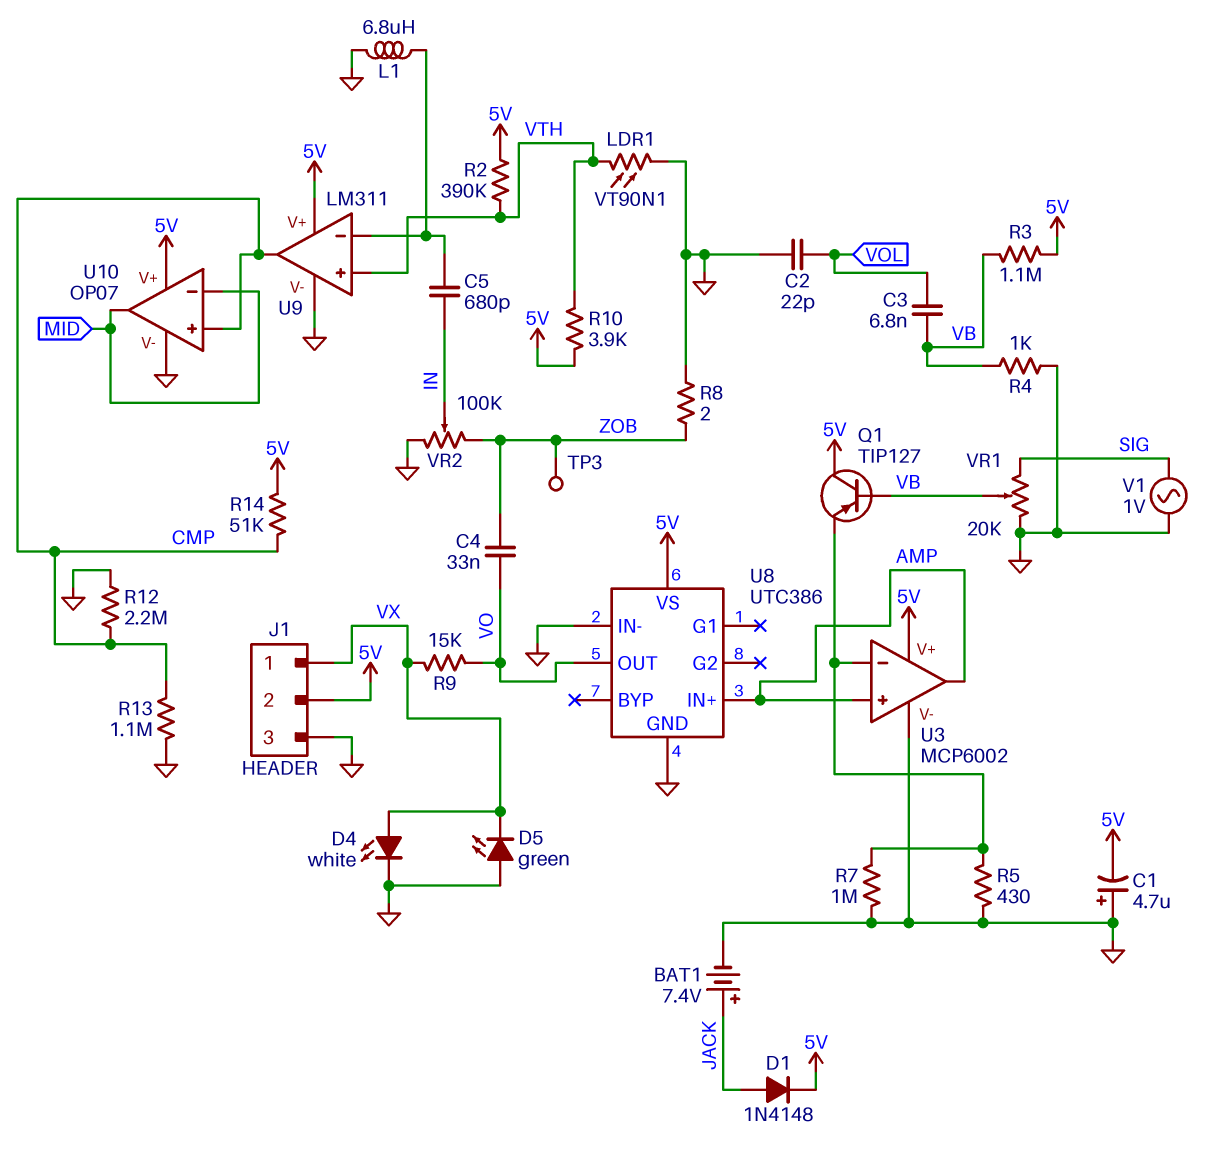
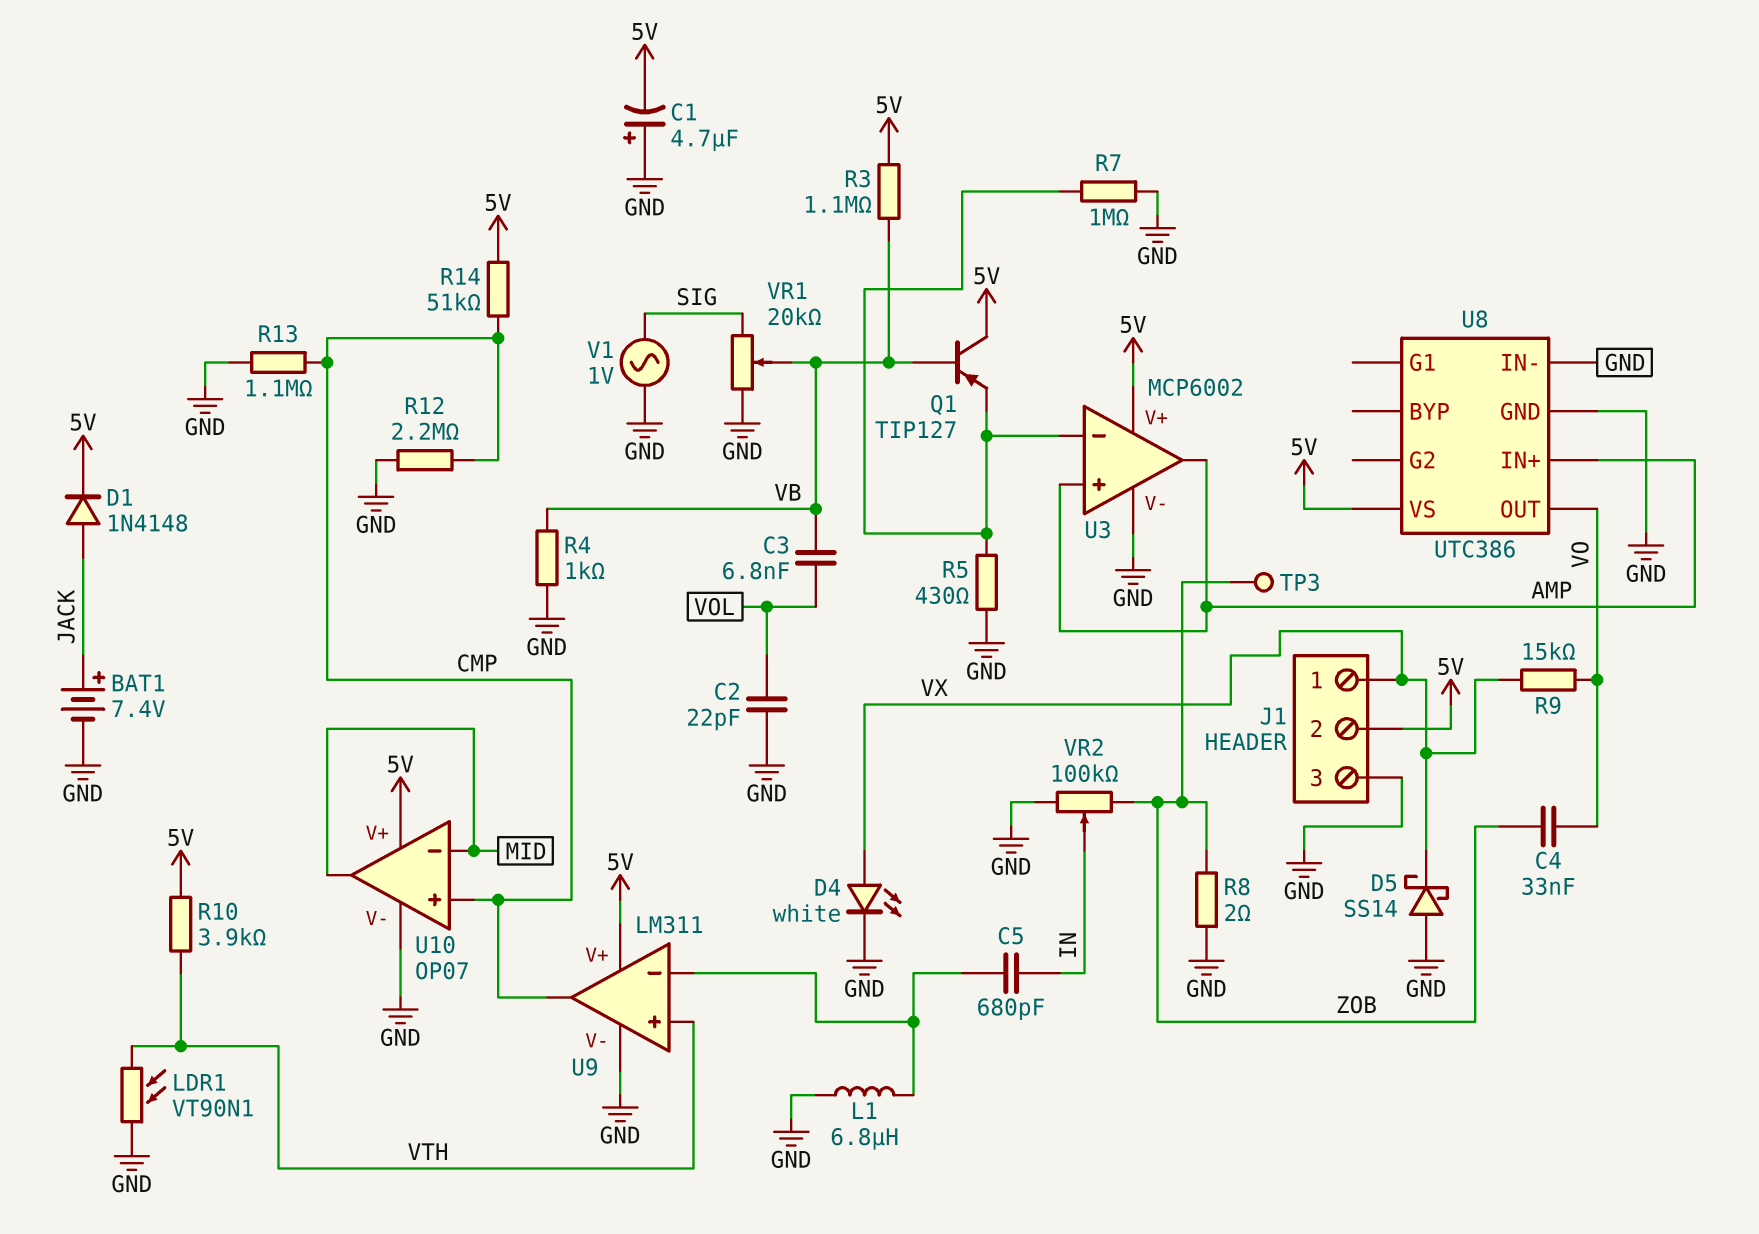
D5: LED green (A GND, K VX) -> schottky SS14 (A GND, K VX)
R2: 390k (5V, VTH) -> none

